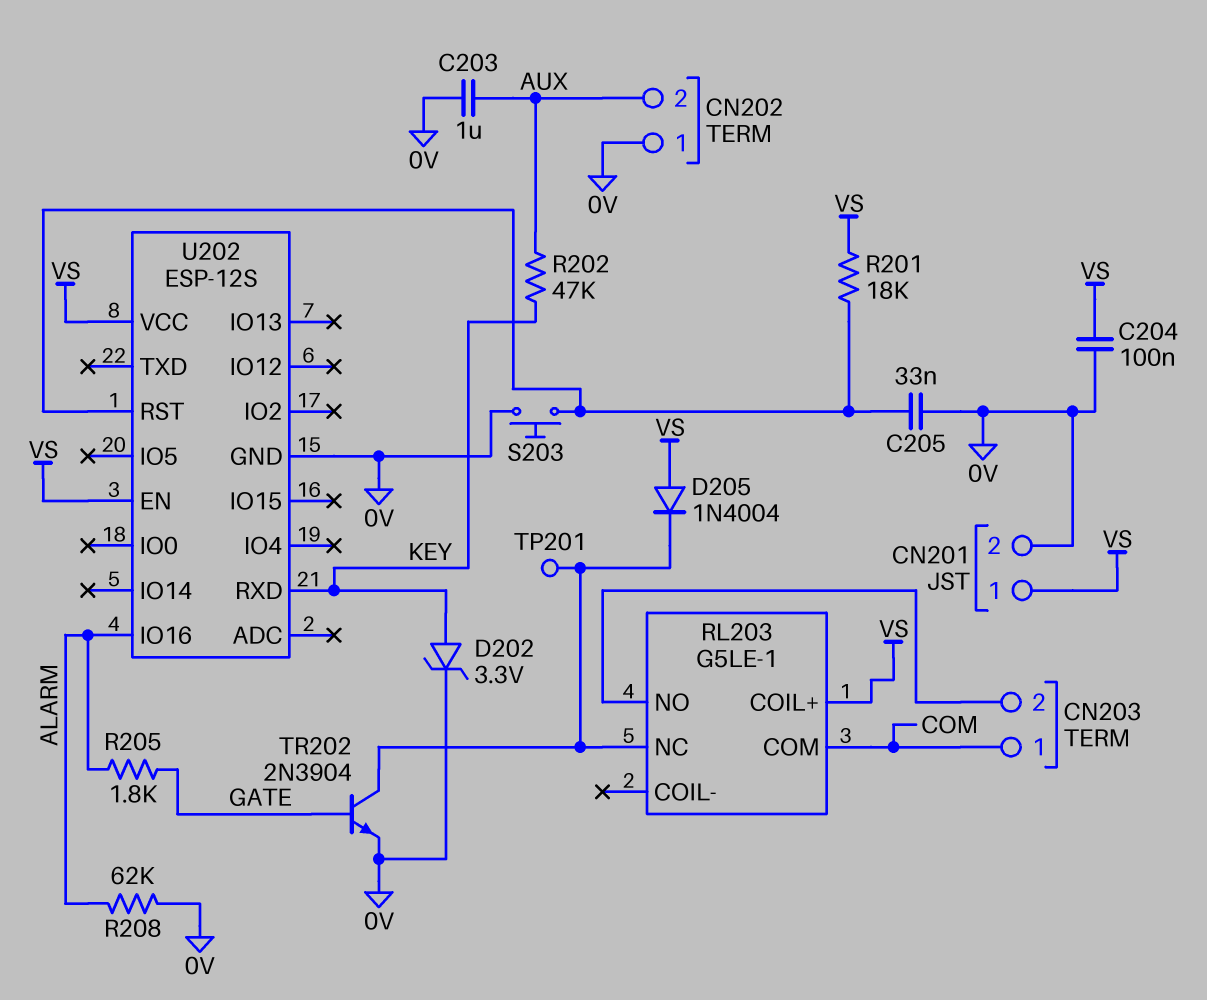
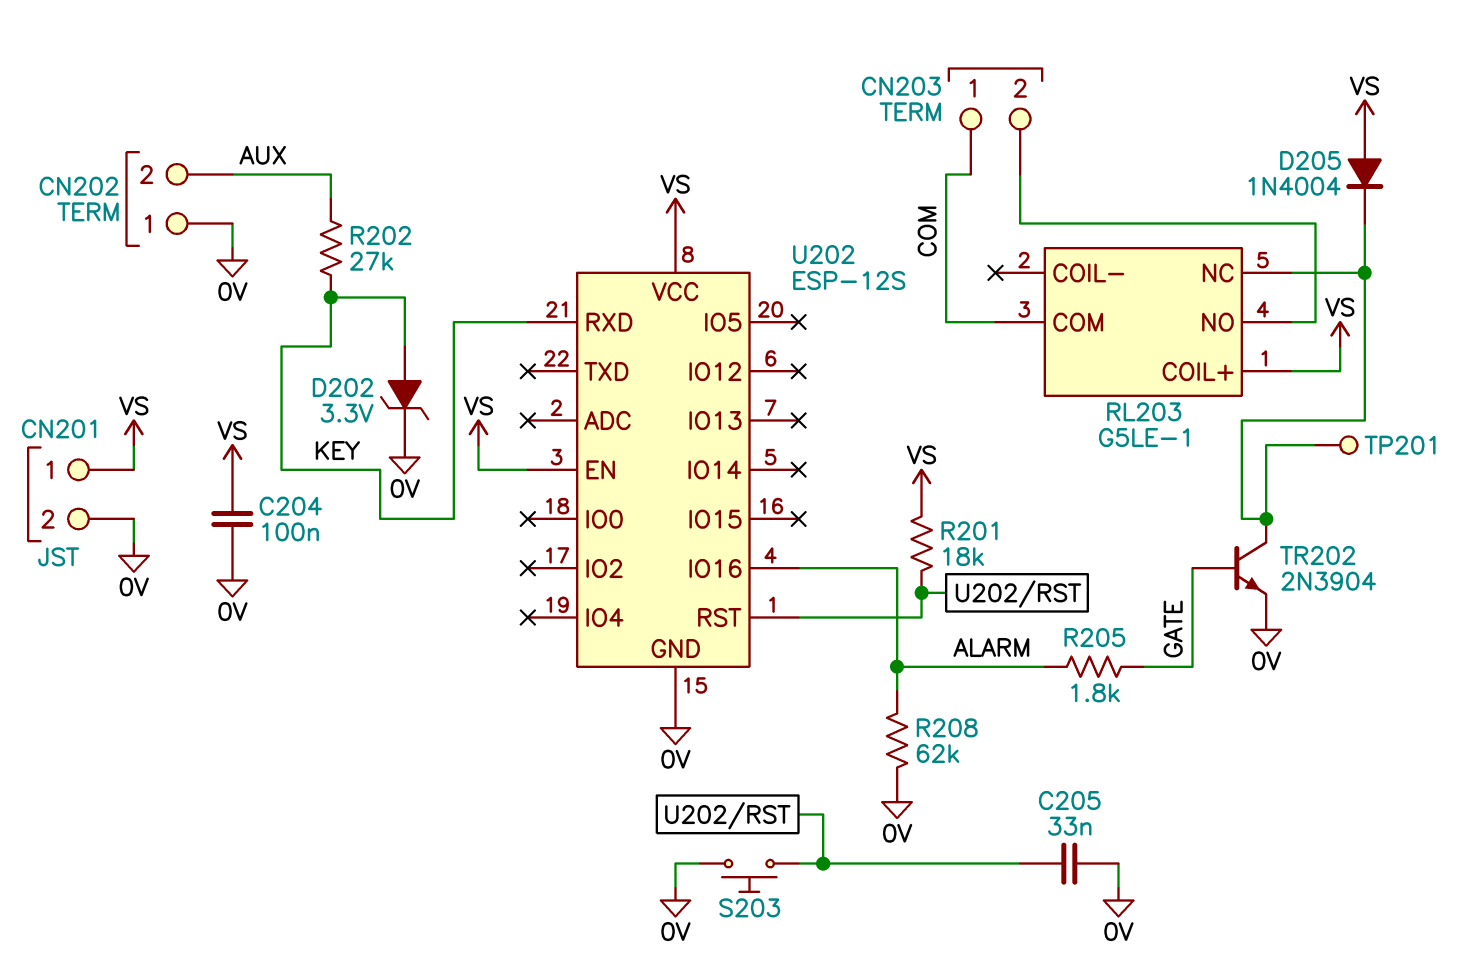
C203: 1uF (0V, AUX) -> none
R202: 47k (AUX, KEY) -> 27k (AUX, KEY)

